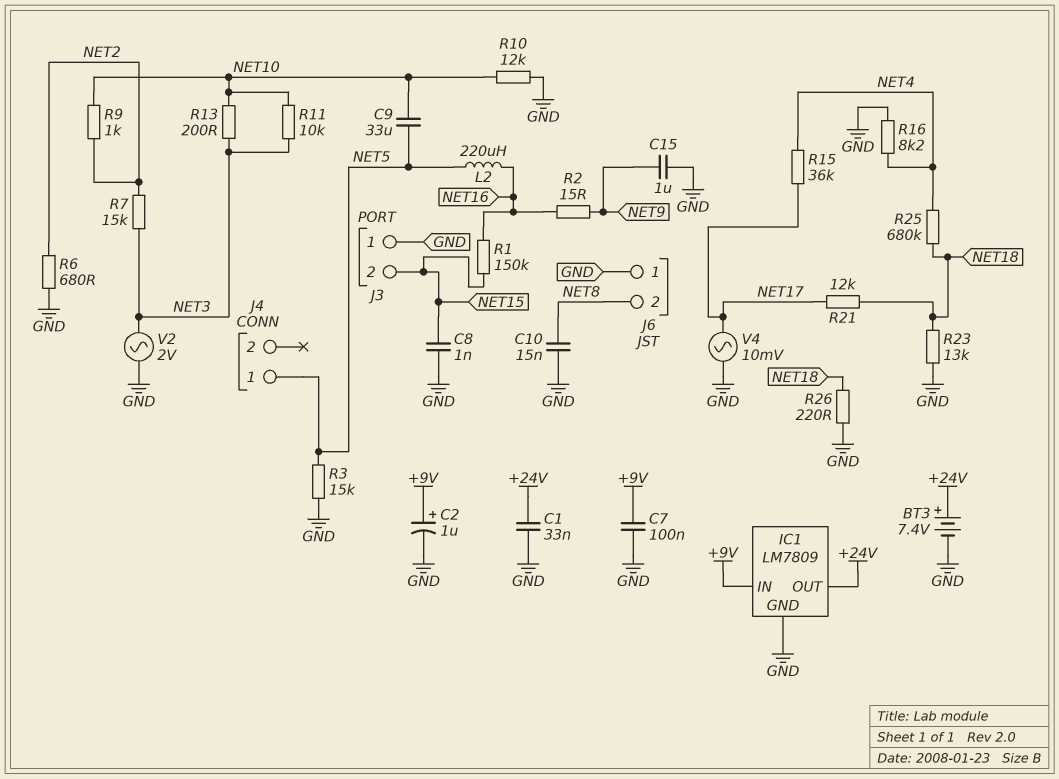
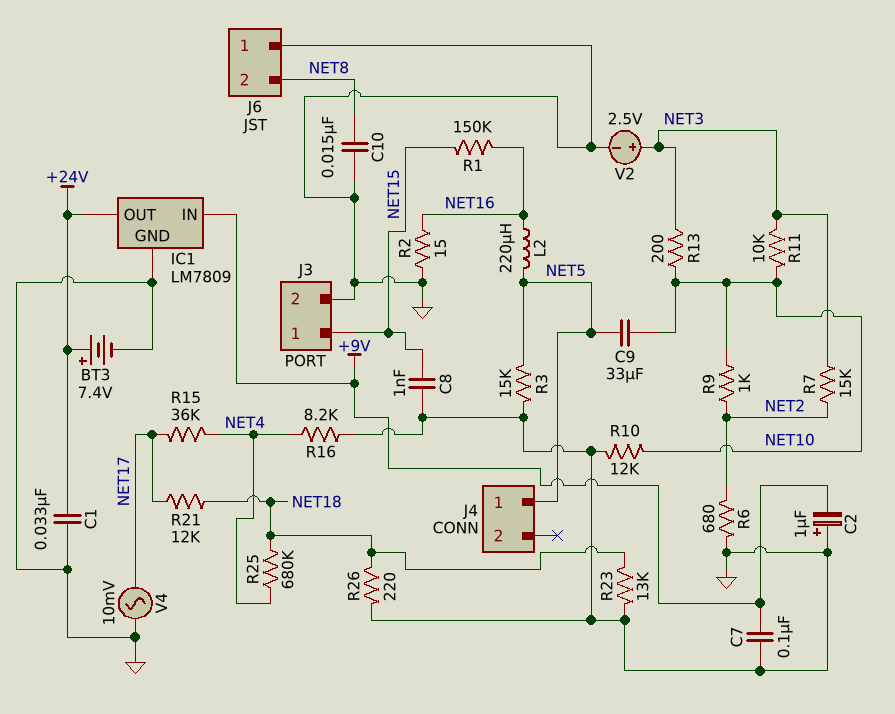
C2: 1uF (plus +9V, minus GND) -> 1uF (plus GND, minus +9V)
C15: 1uF (GND, NET9) -> none
J3 pin 1: GND -> NET15
J3 pin 2: NET15 -> GND
R2: 15 (NET9, NET16) -> 15 (GND, NET16)
V2: AC 2V (GND, NET3) -> 2.5V (plus NET3, minus GND)

